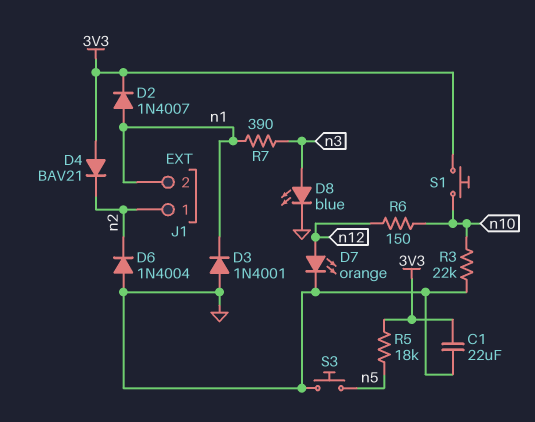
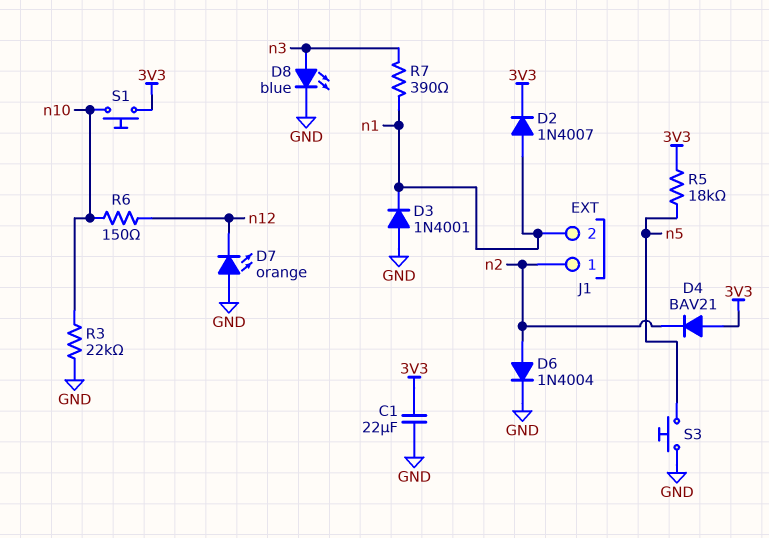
D6: diode 1N4004 (A GND, K n2) -> diode 1N4004 (A n2, K GND)
D7: LED orange (A n12, K GND) -> LED orange (A GND, K n12)

